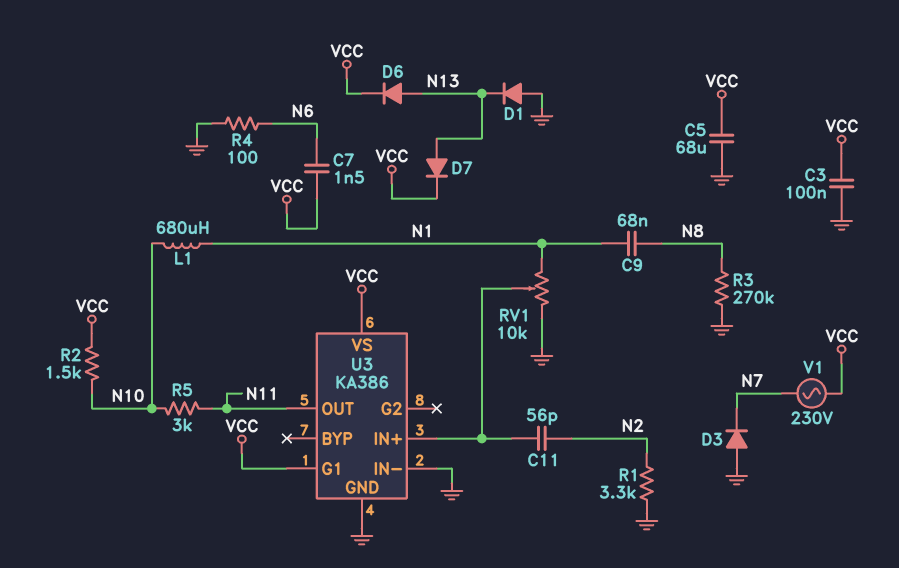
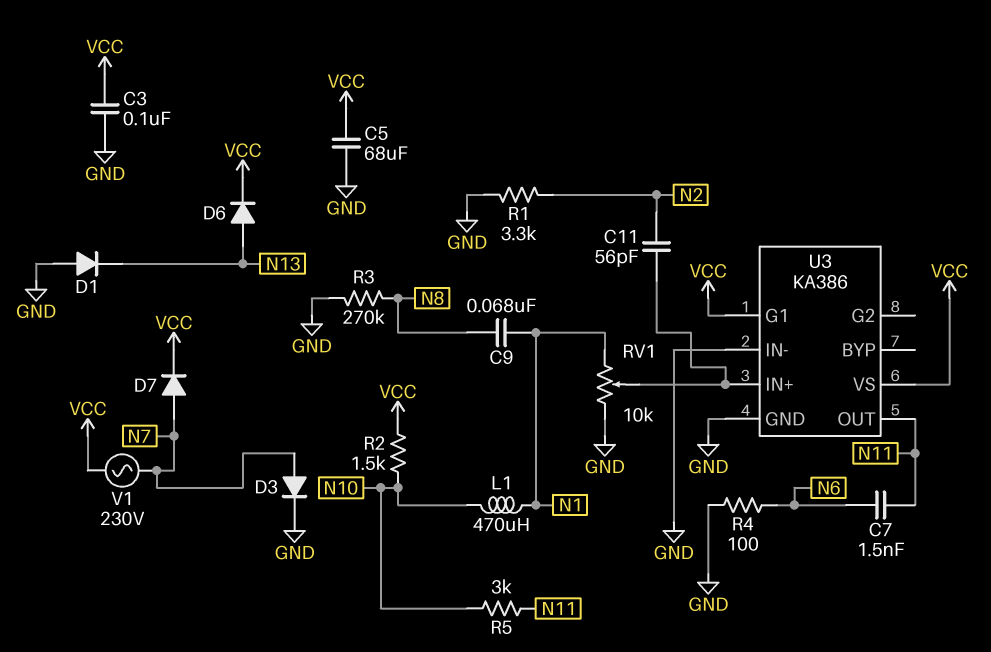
C7: 1.5nF (N6, VCC) -> 1.5nF (N6, N11)
D3: diode (A GND, K N7) -> diode (A N7, K GND)
D7: diode (A N13, K VCC) -> diode (A N7, K VCC)
L1: 680uH (N1, N10) -> 470uH (N1, N10)

